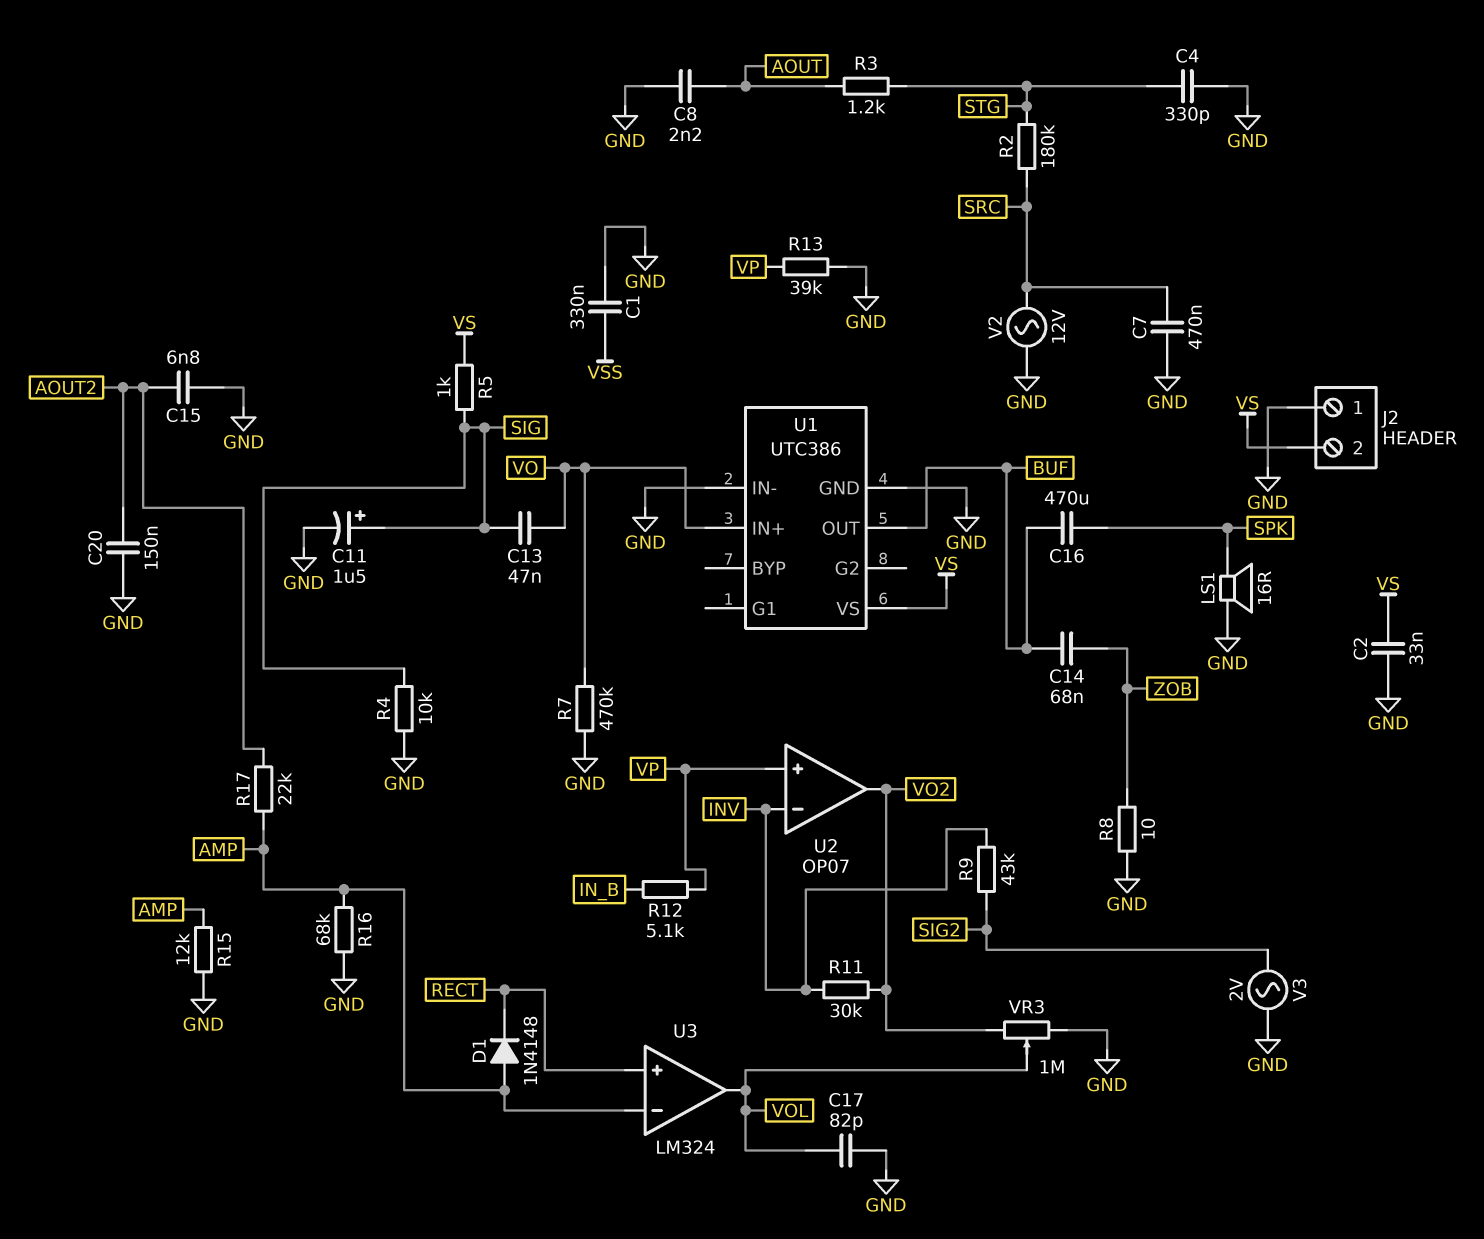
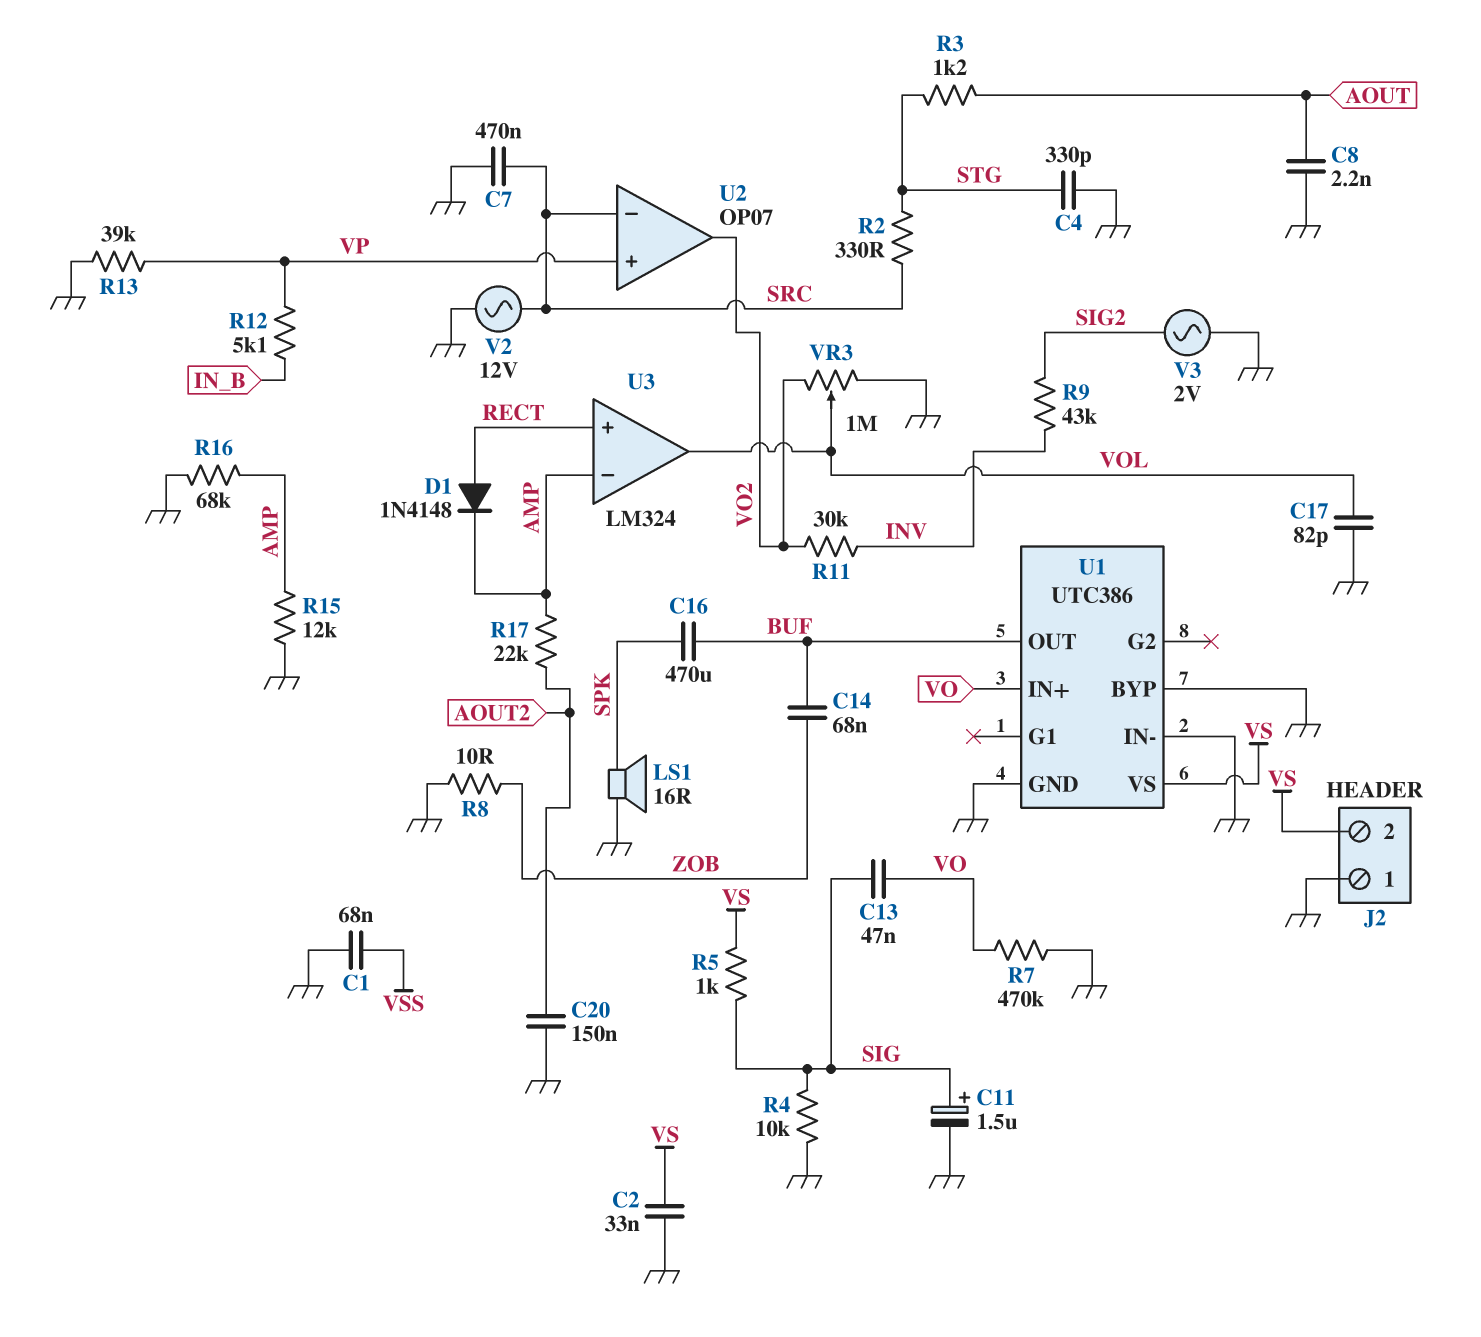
C1: 330nF (GND, VSS) -> 68nF (GND, VSS)
C15: 6.8nF (AOUT2, GND) -> none
D1: diode 1N4148 (A AMP, K RECT) -> diode 1N4148 (A RECT, K AMP)
R2: 180k (SRC, STG) -> 330 (SRC, STG)
U1 pin BYP: none -> GND
U2 pin in-: INV -> SRC

